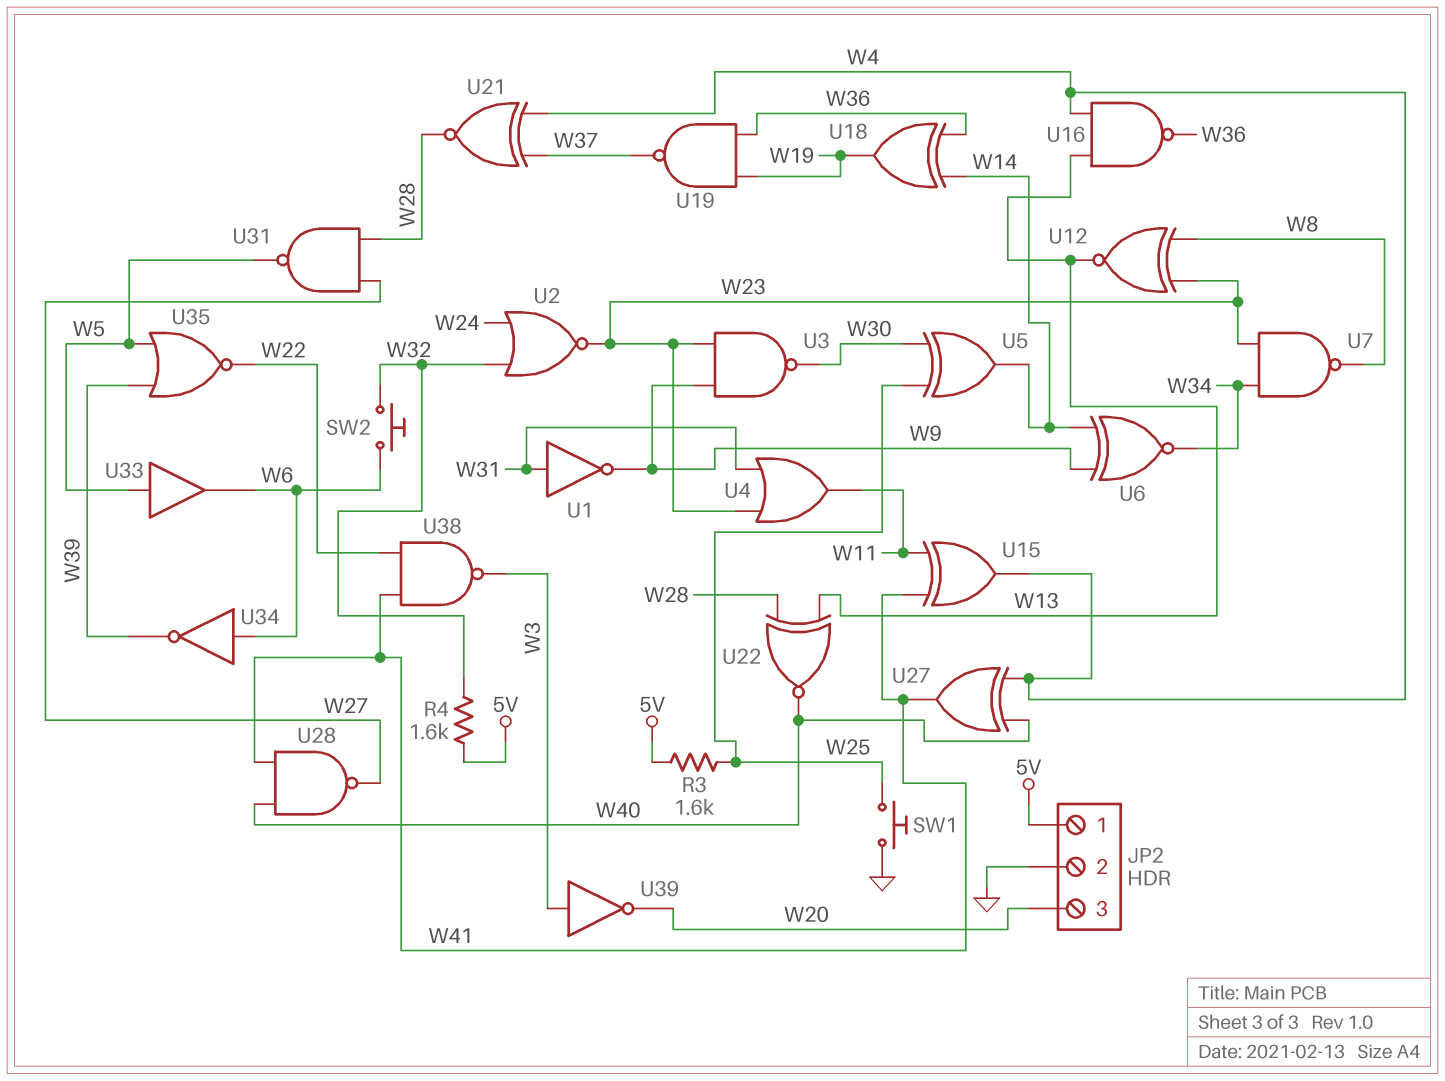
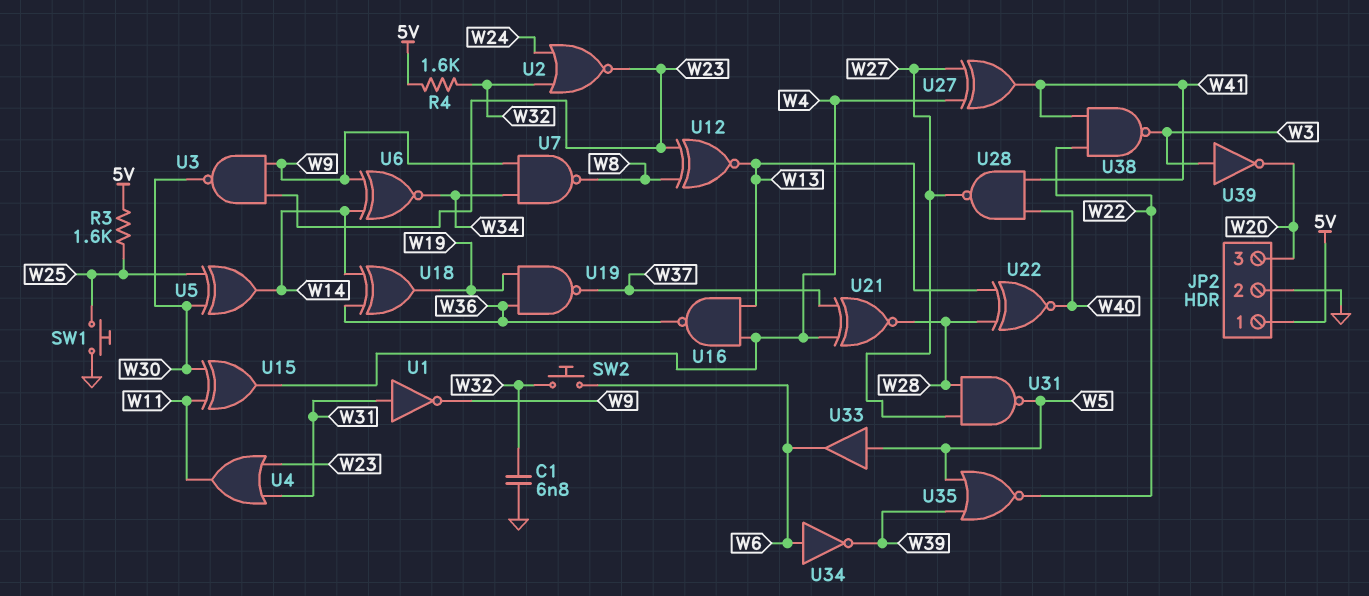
C1: none -> 6.8nF (GND, W32)
U7: NAND (in W23, in W34, out W8) -> NAND (in W9, in W34, out W8)
U15: XOR (in W11, in W41, out W4) -> XOR (in W11, in W30, out W4)
U27: XOR (in W4, in W40, out W41) -> XOR (in W4, in W27, out W41)

